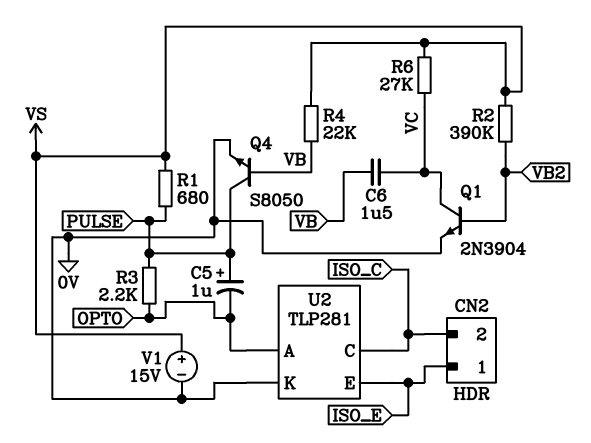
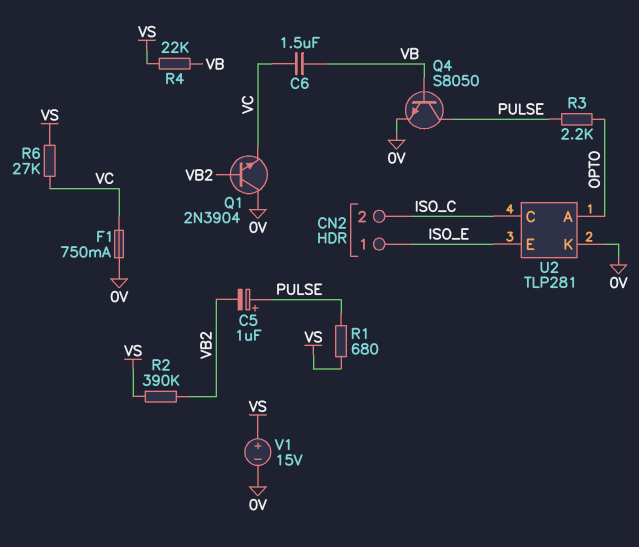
C5: 1uF (plus PULSE, minus OPTO) -> 1uF (plus PULSE, minus VB2)
F1: none -> 750mA (0V, VC)
Q1: NPN 2N3904 (B VB2, C VC, E 0V) -> NPN 2N3904 (B VB2, C 0V, E VC)

